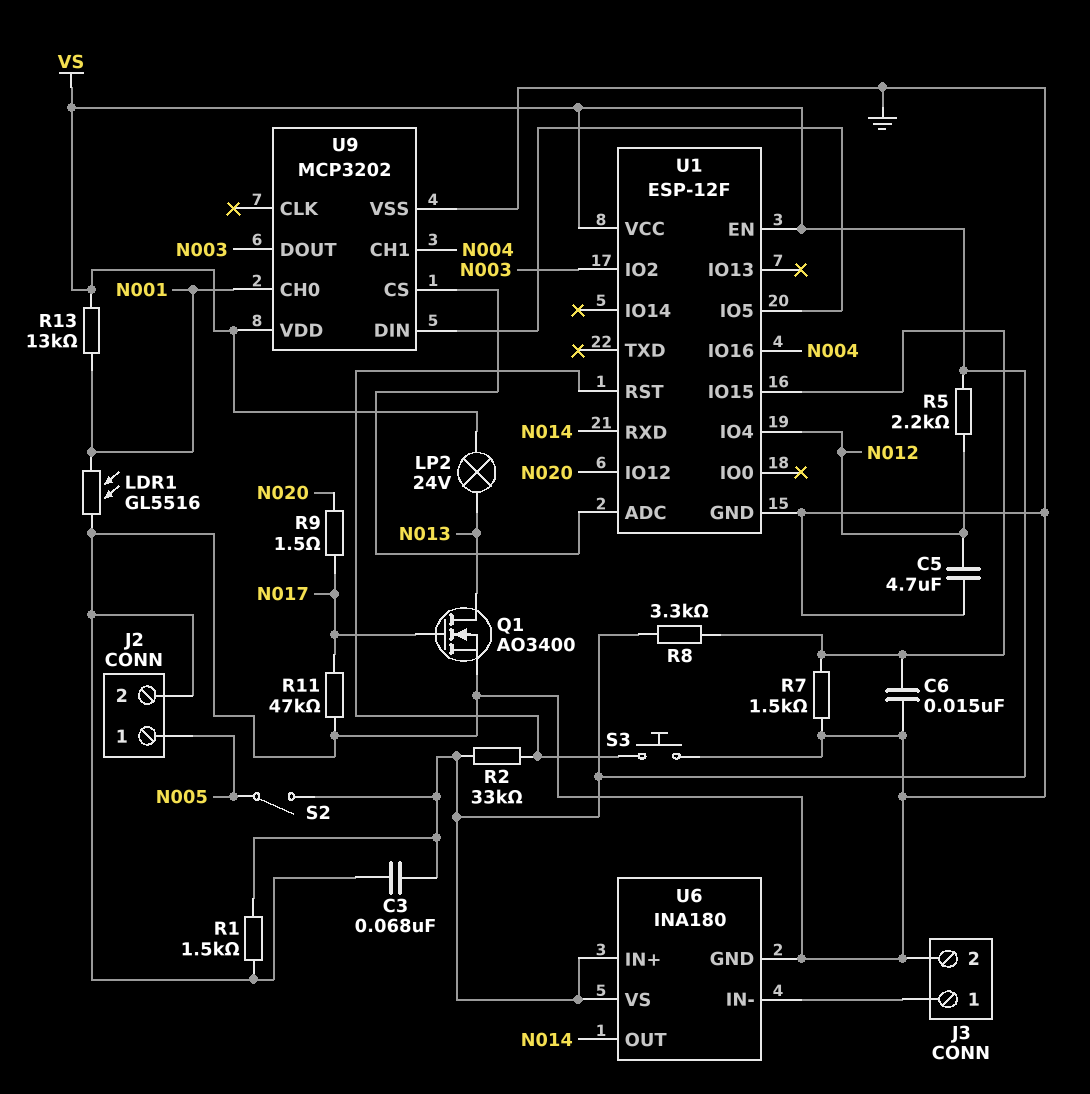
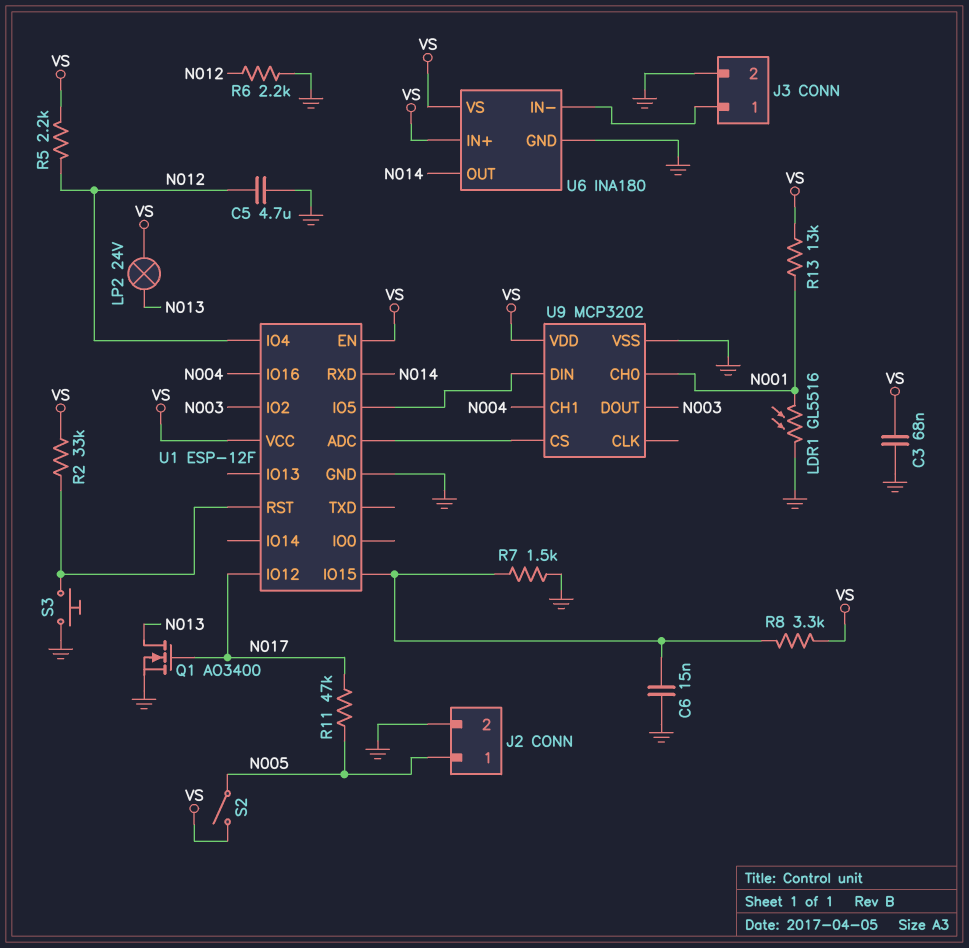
R1: 1.5k (GND, VS) -> none
R6: none -> 2.2k (GND, N012)
R9: 1.5 (N017, N020) -> none
R11: 47k (GND, N017) -> 47k (N005, N017)
U1 pin IO12: N020 -> N017

